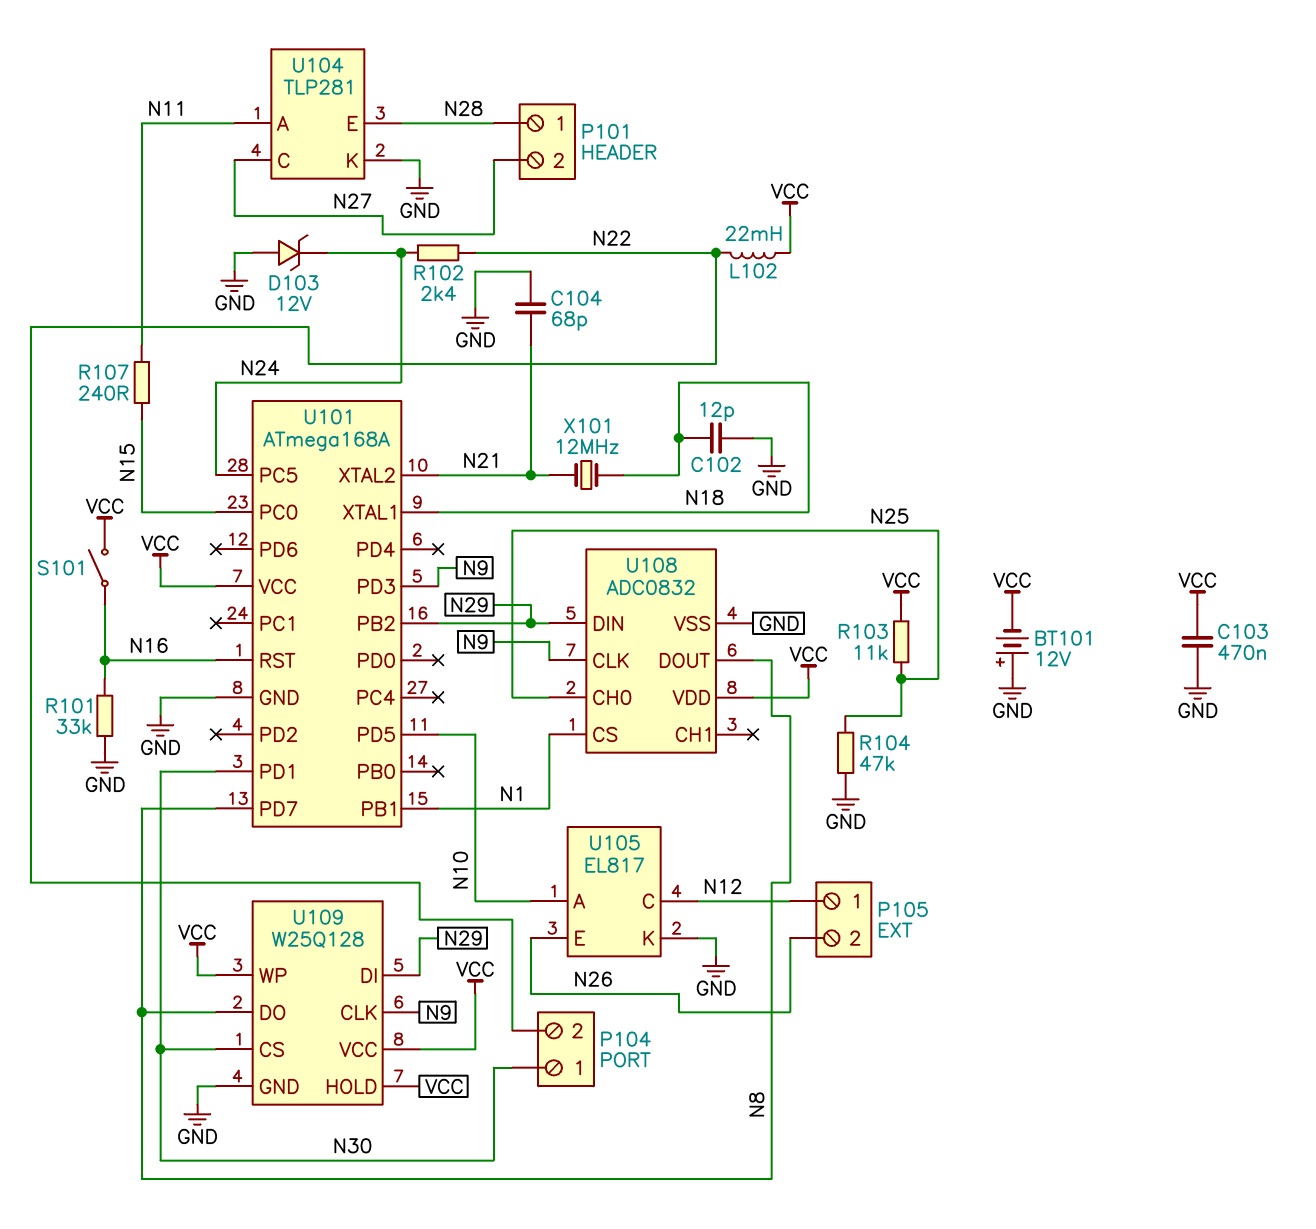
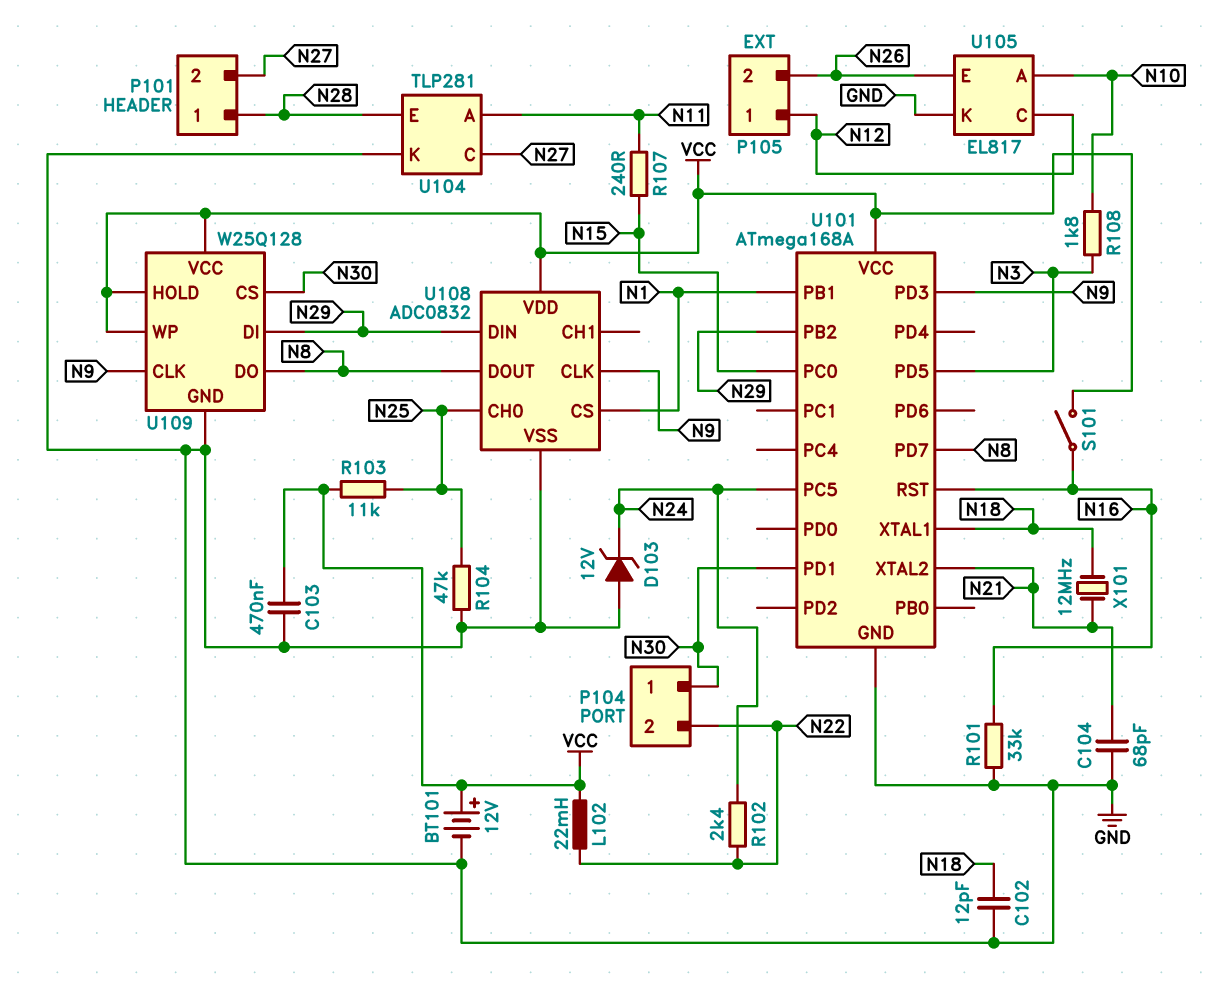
BT101: 12V (plus GND, minus VCC) -> 12V (plus VCC, minus GND)
R108: none -> 1.8k (N3, N10)
U101 pin PD5: N10 -> N3

